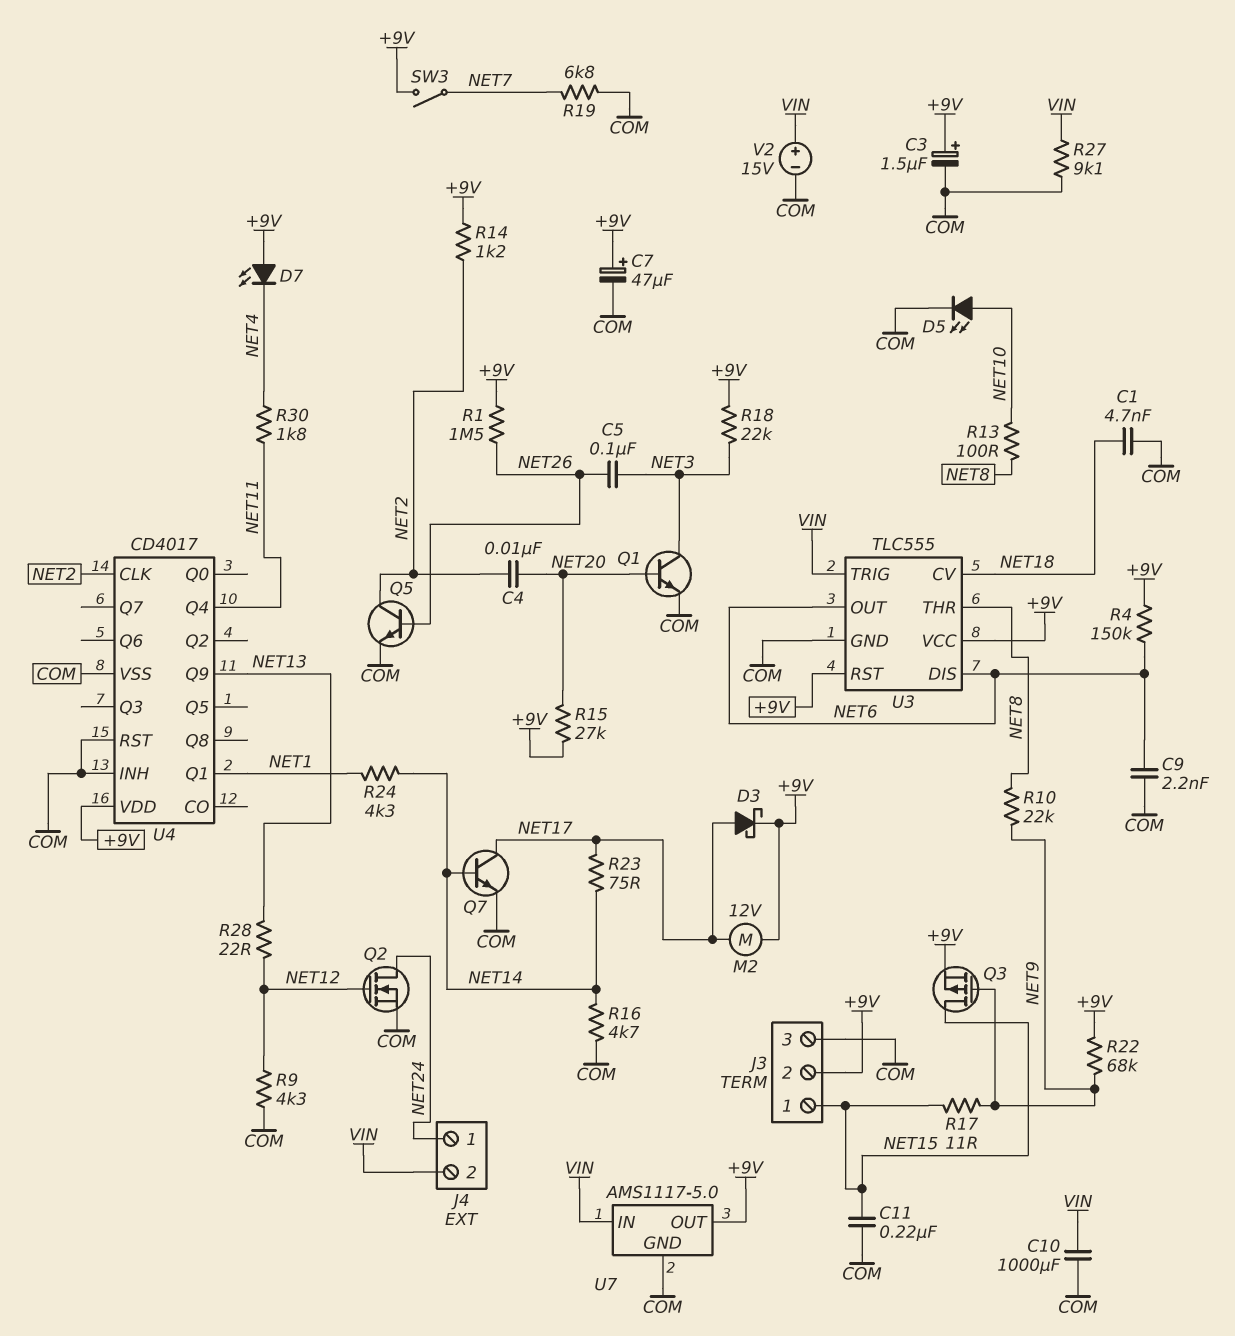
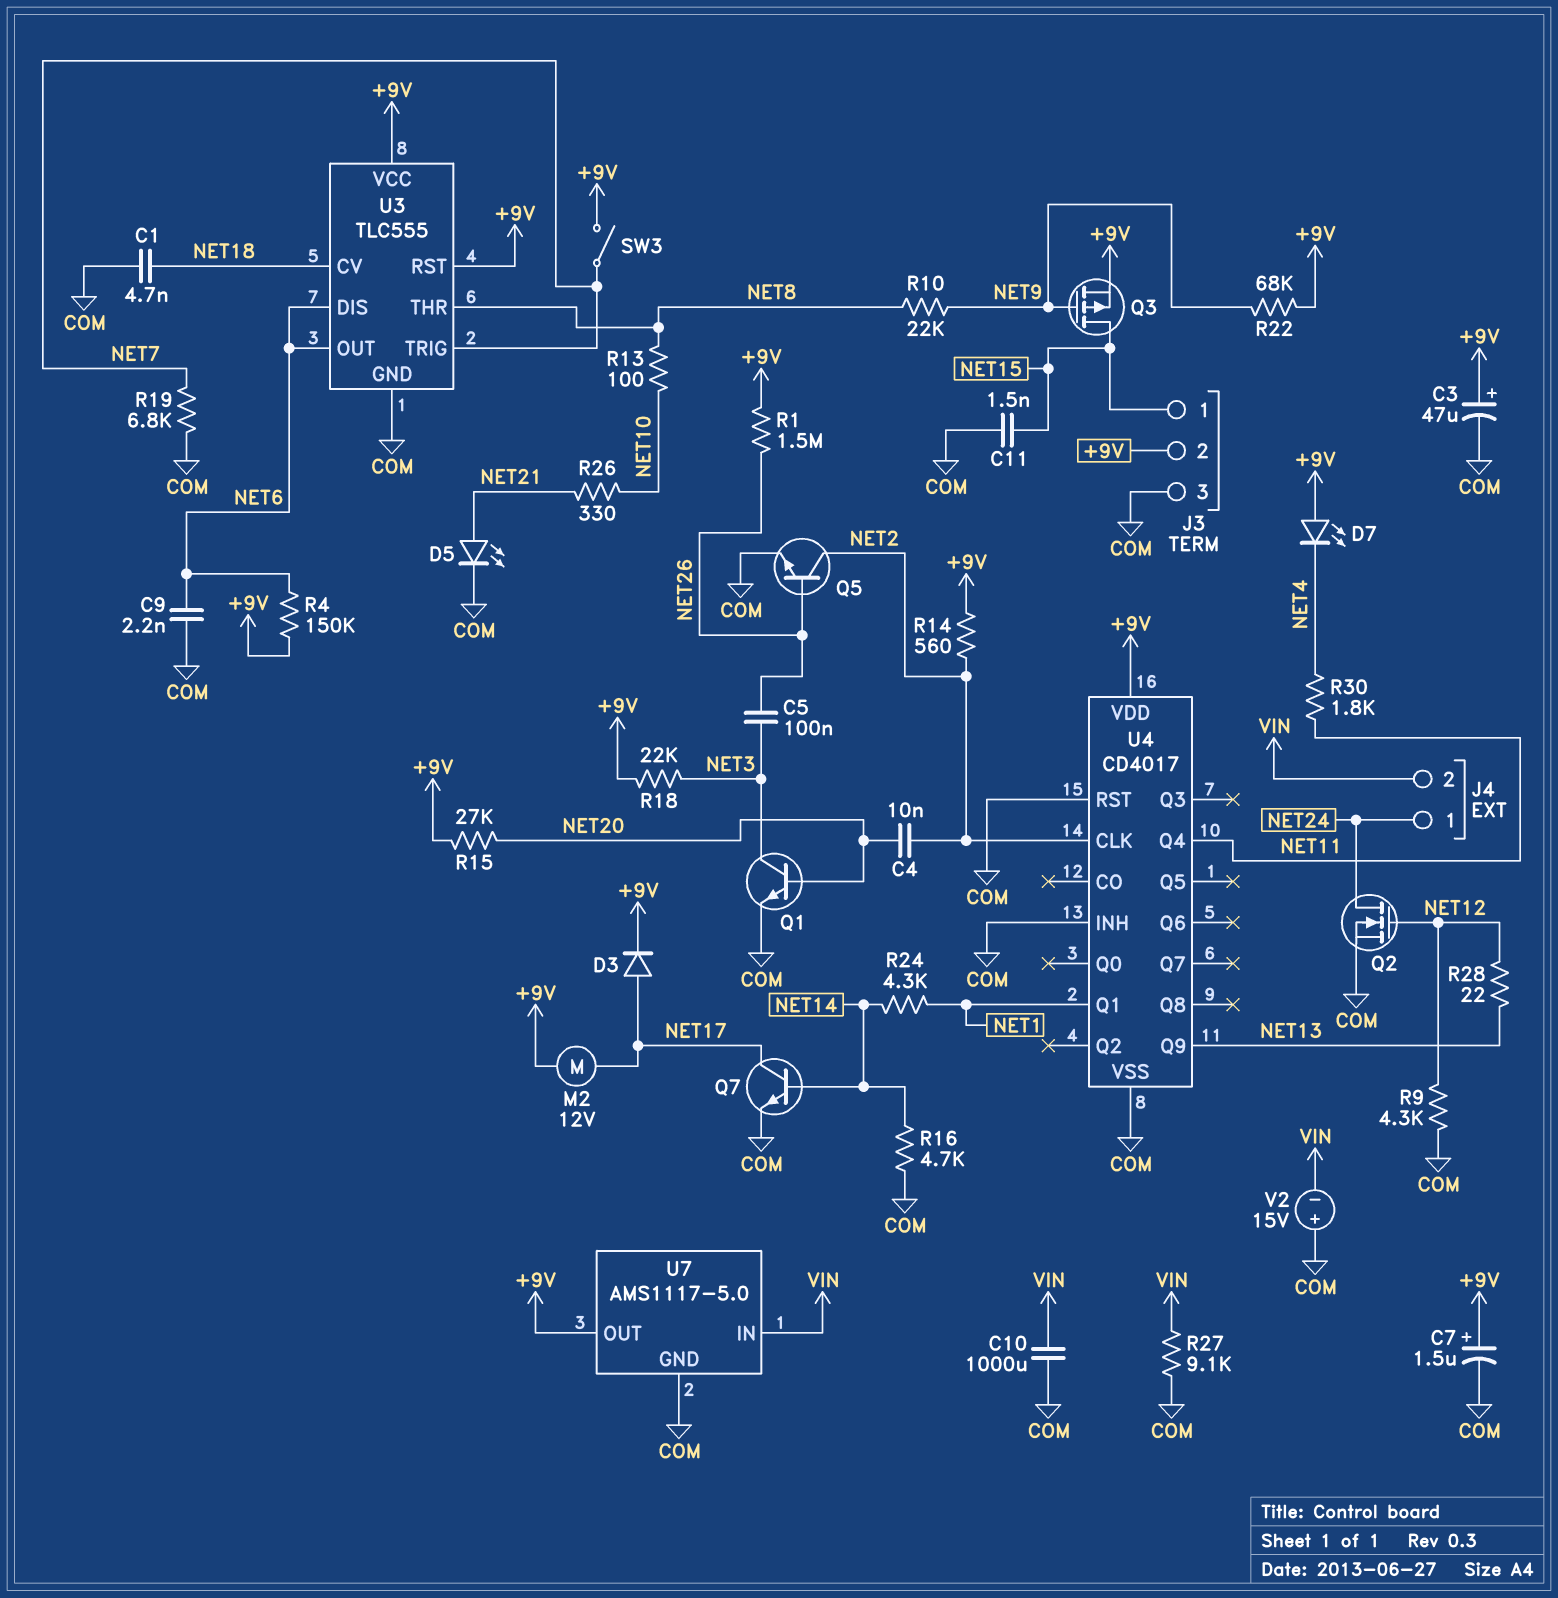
C3: 1.5uF (plus +9V, minus COM) -> 47uF (plus +9V, minus COM)
C7: 47uF (plus +9V, minus COM) -> 1.5uF (plus +9V, minus COM)
C11: 220nF (COM, NET15) -> 1.5nF (COM, NET15)
D3: schottky (A NET17, K +9V) -> diode (A NET17, K +9V)
D5: LED (A NET10, K COM) -> LED (A NET21, K COM)
R14: 1.2k (+9V, NET2) -> 560 (+9V, NET2)
R17: 11 (NET9, NET15) -> none
R23: 75 (NET14, NET17) -> none
R26: none -> 330 (NET10, NET21)
U3 pin TRIG: VIN -> NET7
V2: 15V (plus VIN, minus COM) -> 15V (plus COM, minus VIN)

